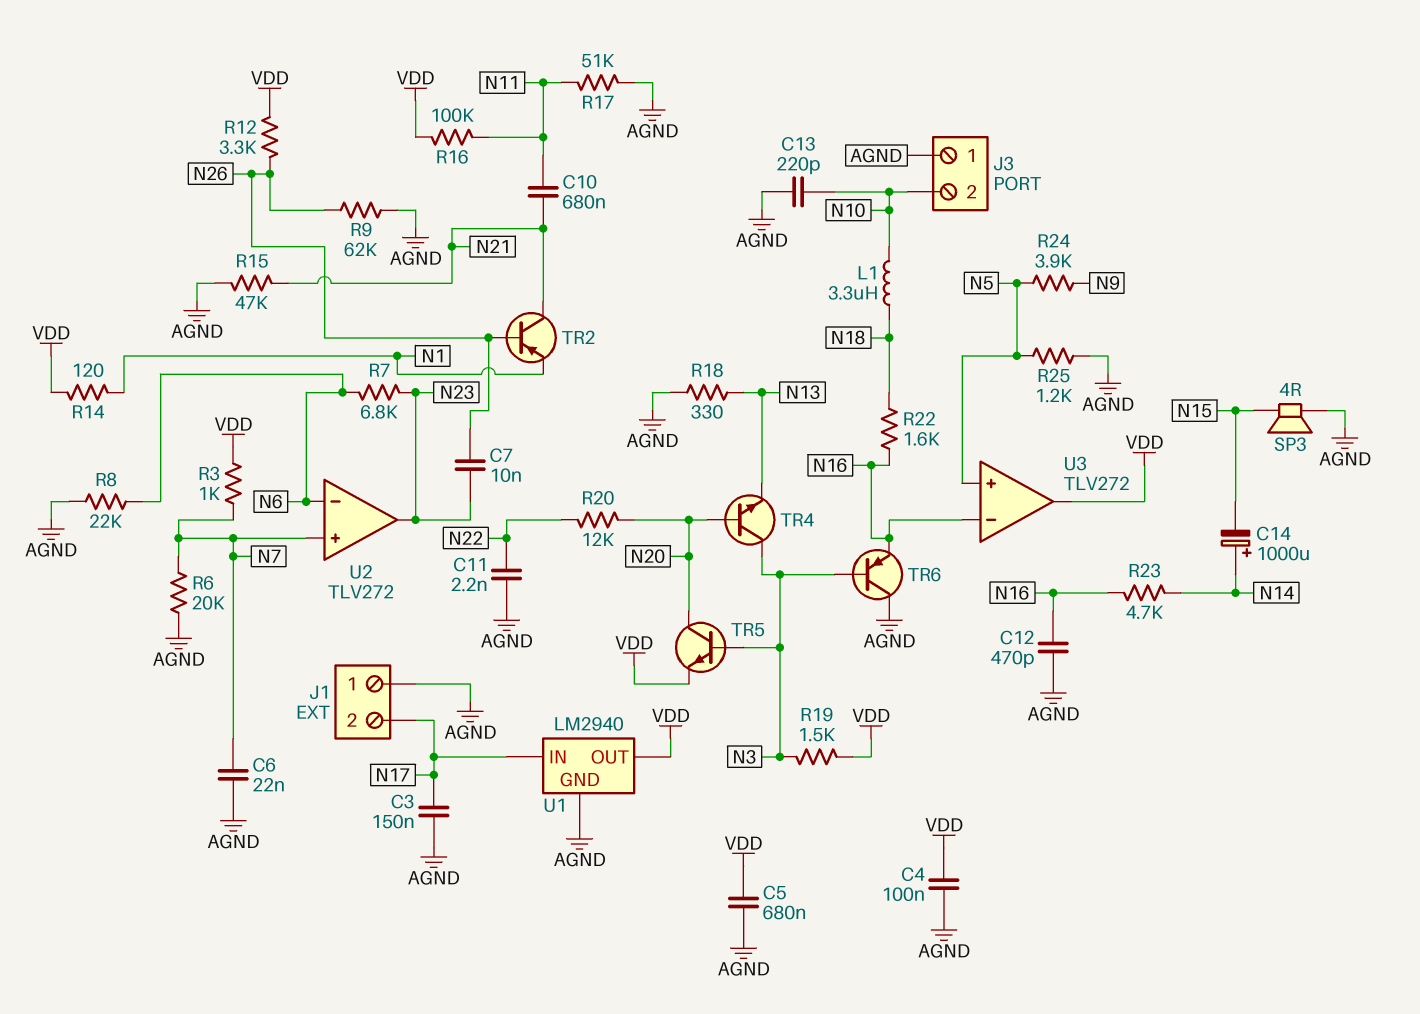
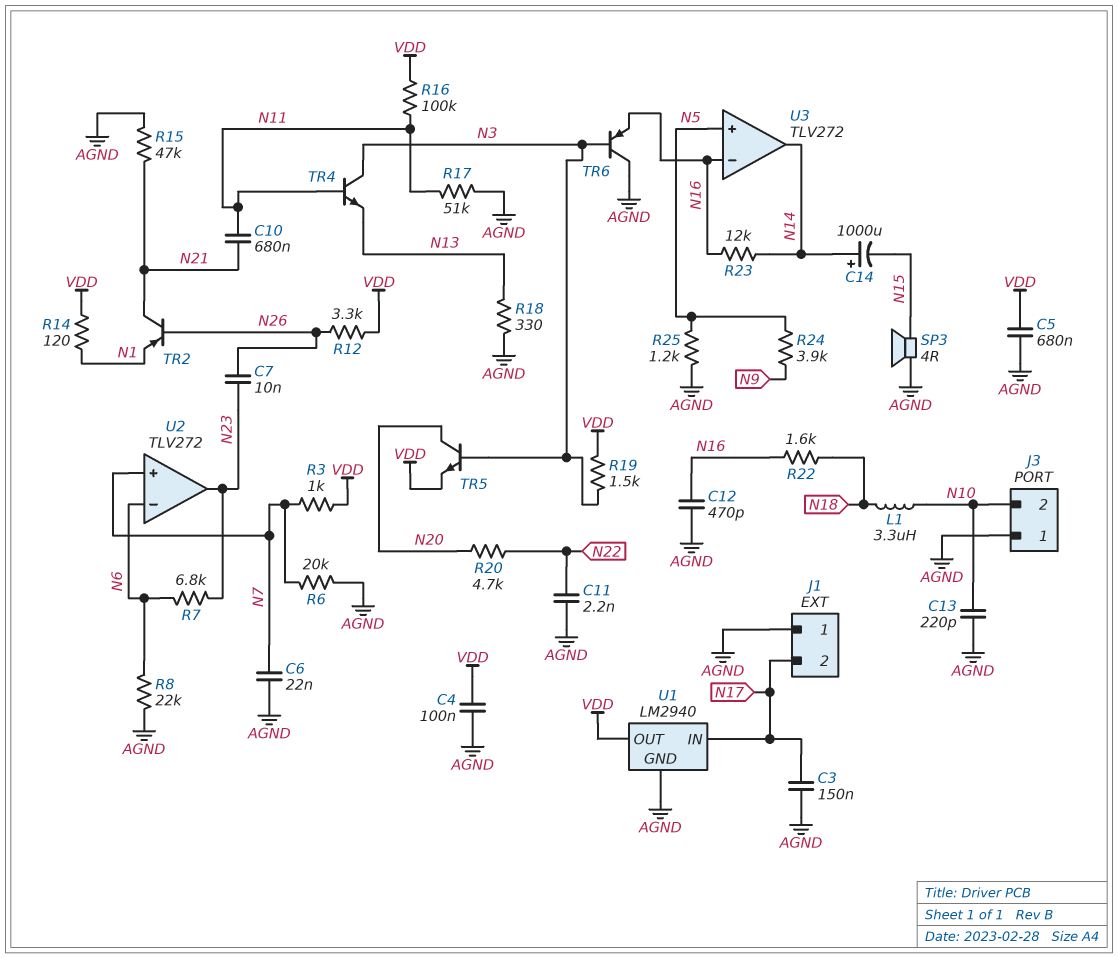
R9: 62k (AGND, N26) -> none
R20: 12k (N20, N22) -> 4.7k (N20, N22)
R23: 4.7k (N14, N16) -> 12k (N14, N16)
TR4: NPN (B N20, C N3, E N13) -> NPN (B N11, C N3, E N13)
U3 pin out: VDD -> N14

